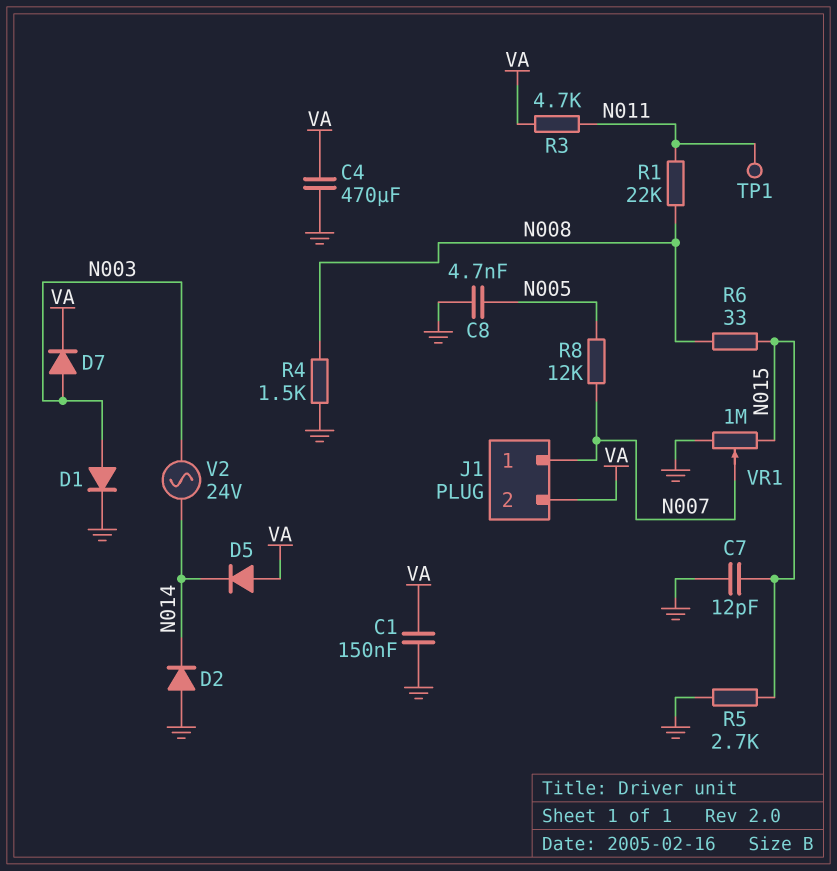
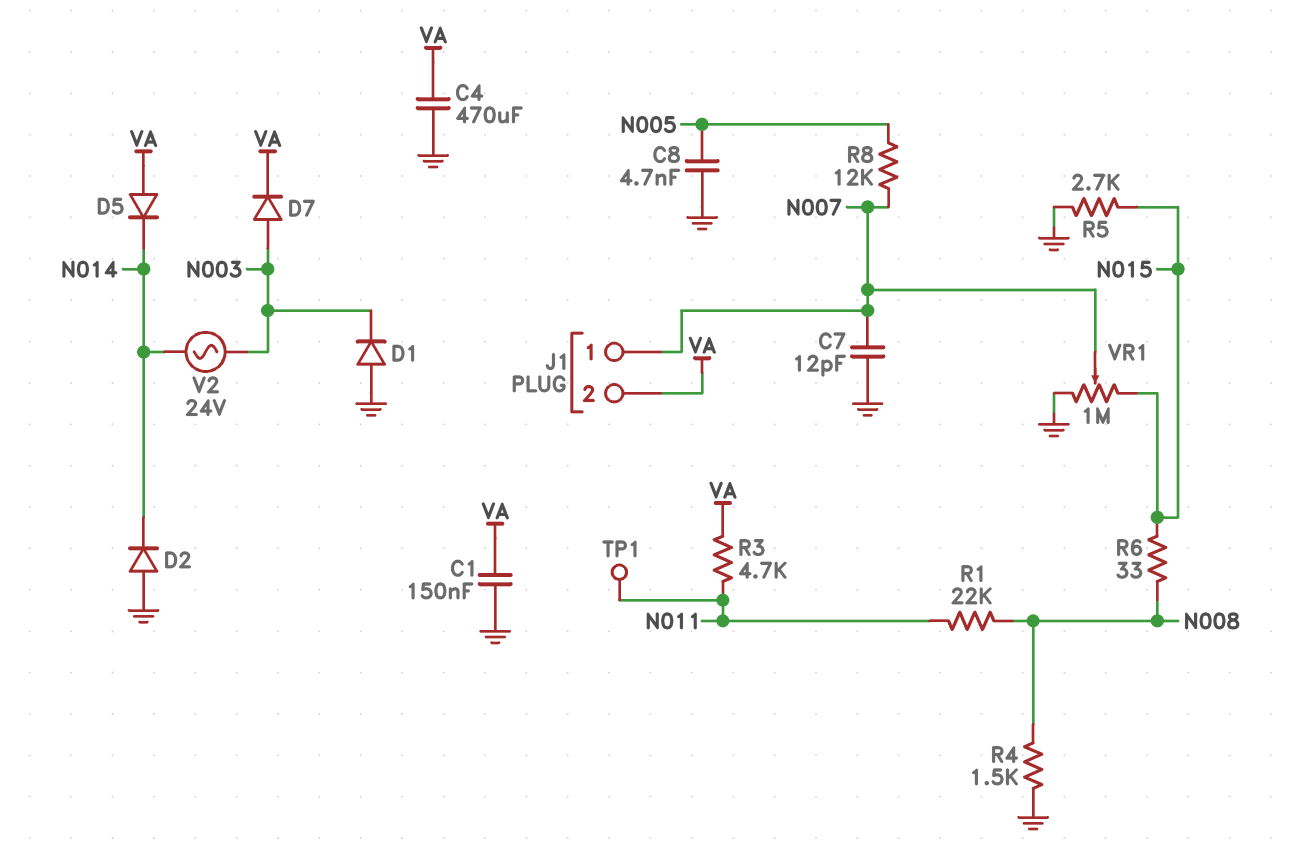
C7: 12pF (GND, N015) -> 12pF (GND, N007)
D1: diode (A N003, K GND) -> diode (A GND, K N003)

